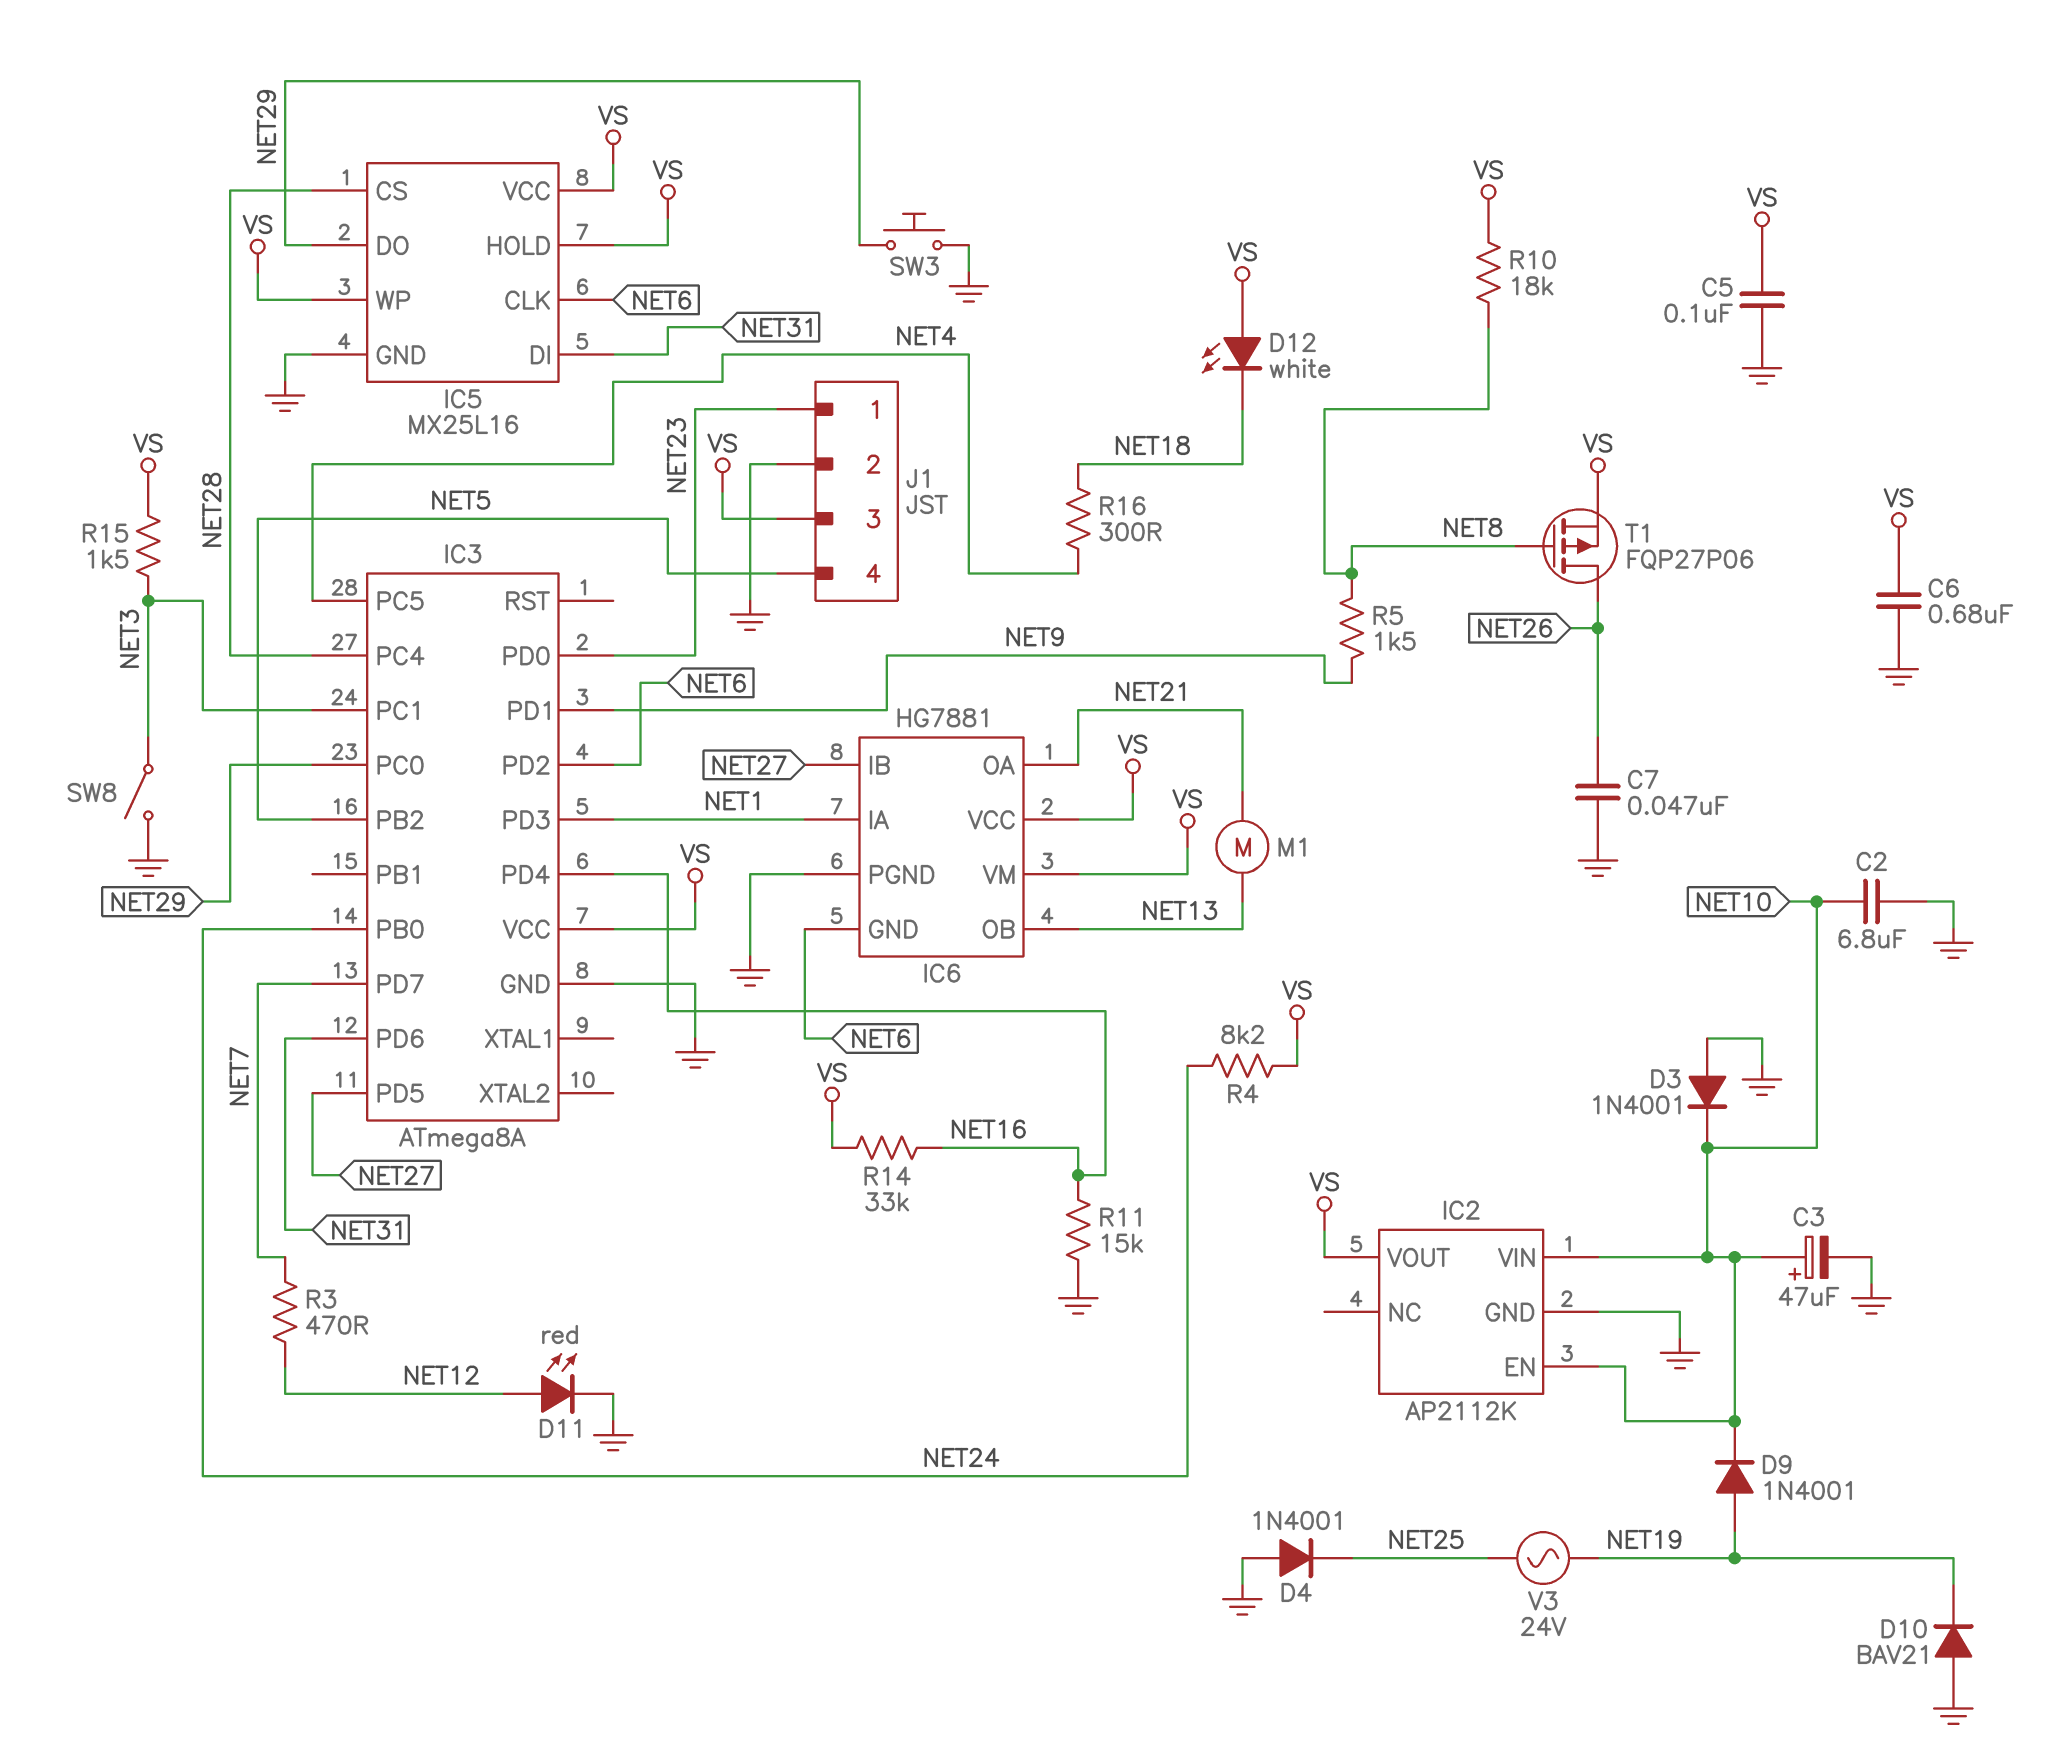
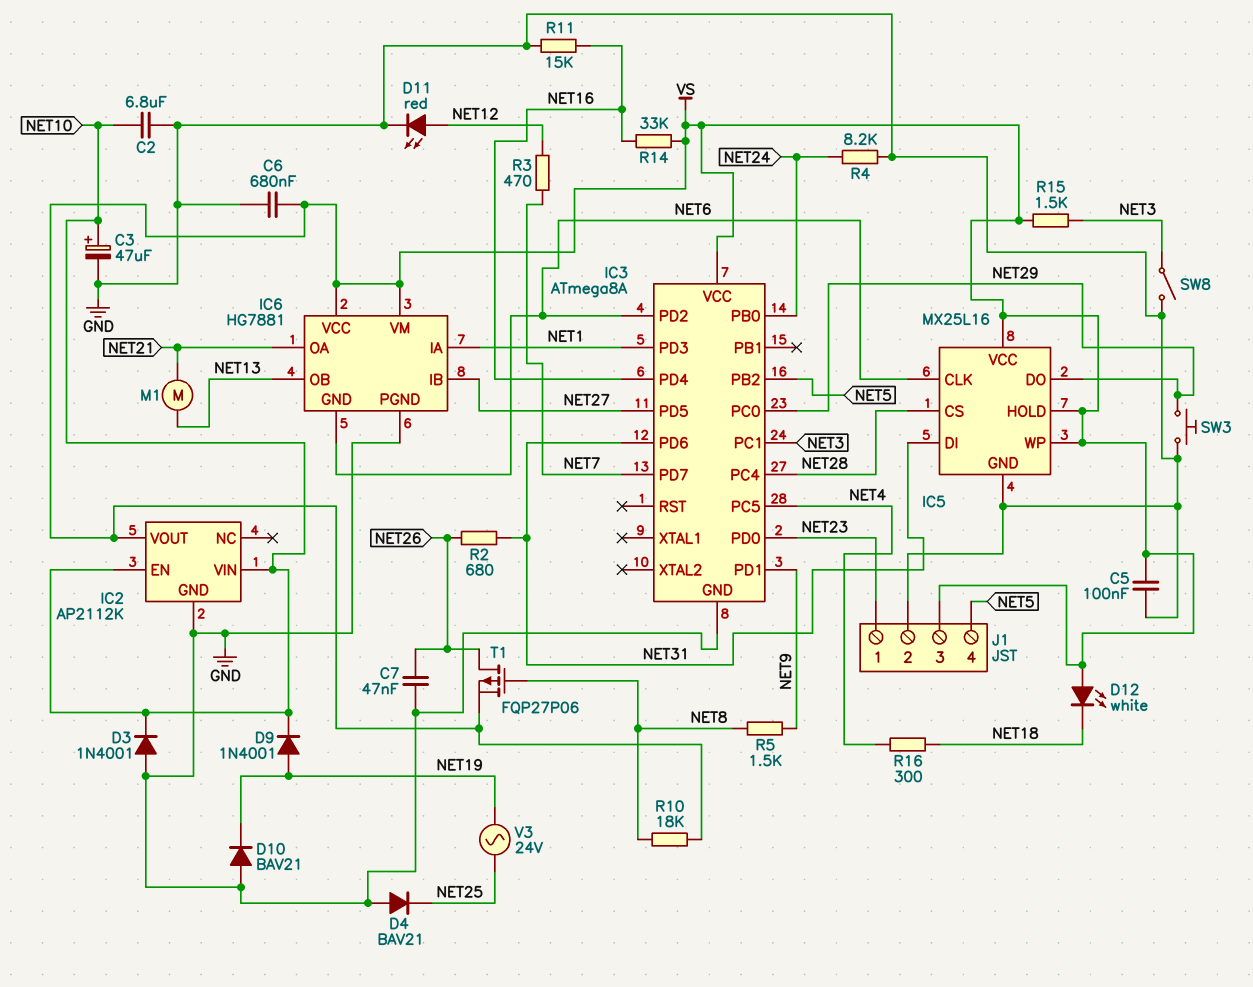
D4: diode 1N4001 (A GND, K NET25) -> diode BAV21 (A GND, K NET25)
R2: none -> 680 (NET26, NET31)
R4: 8.2k (NET24, VS) -> 8.2k (GND, NET24)

